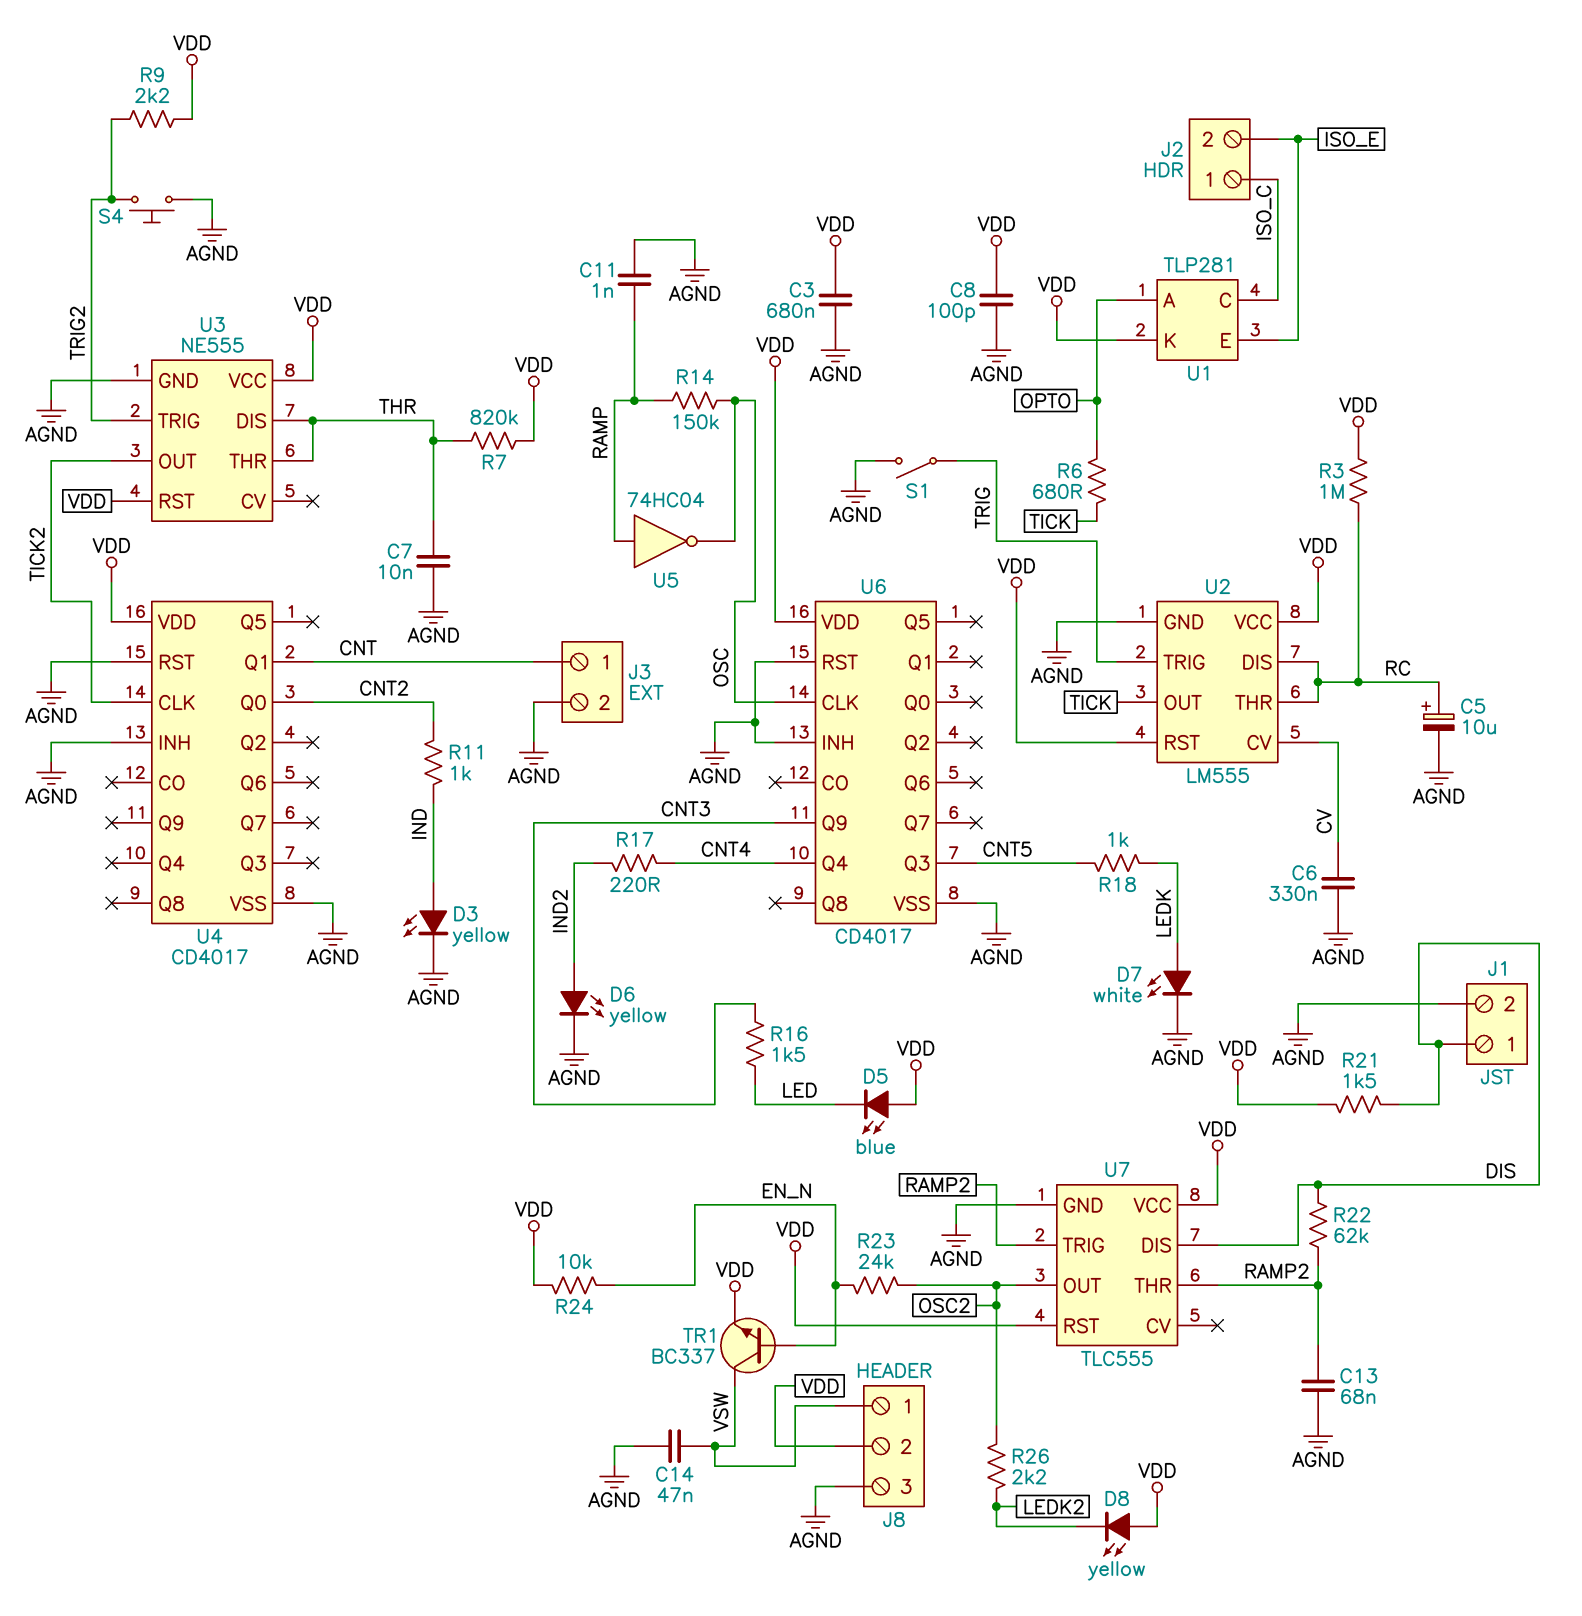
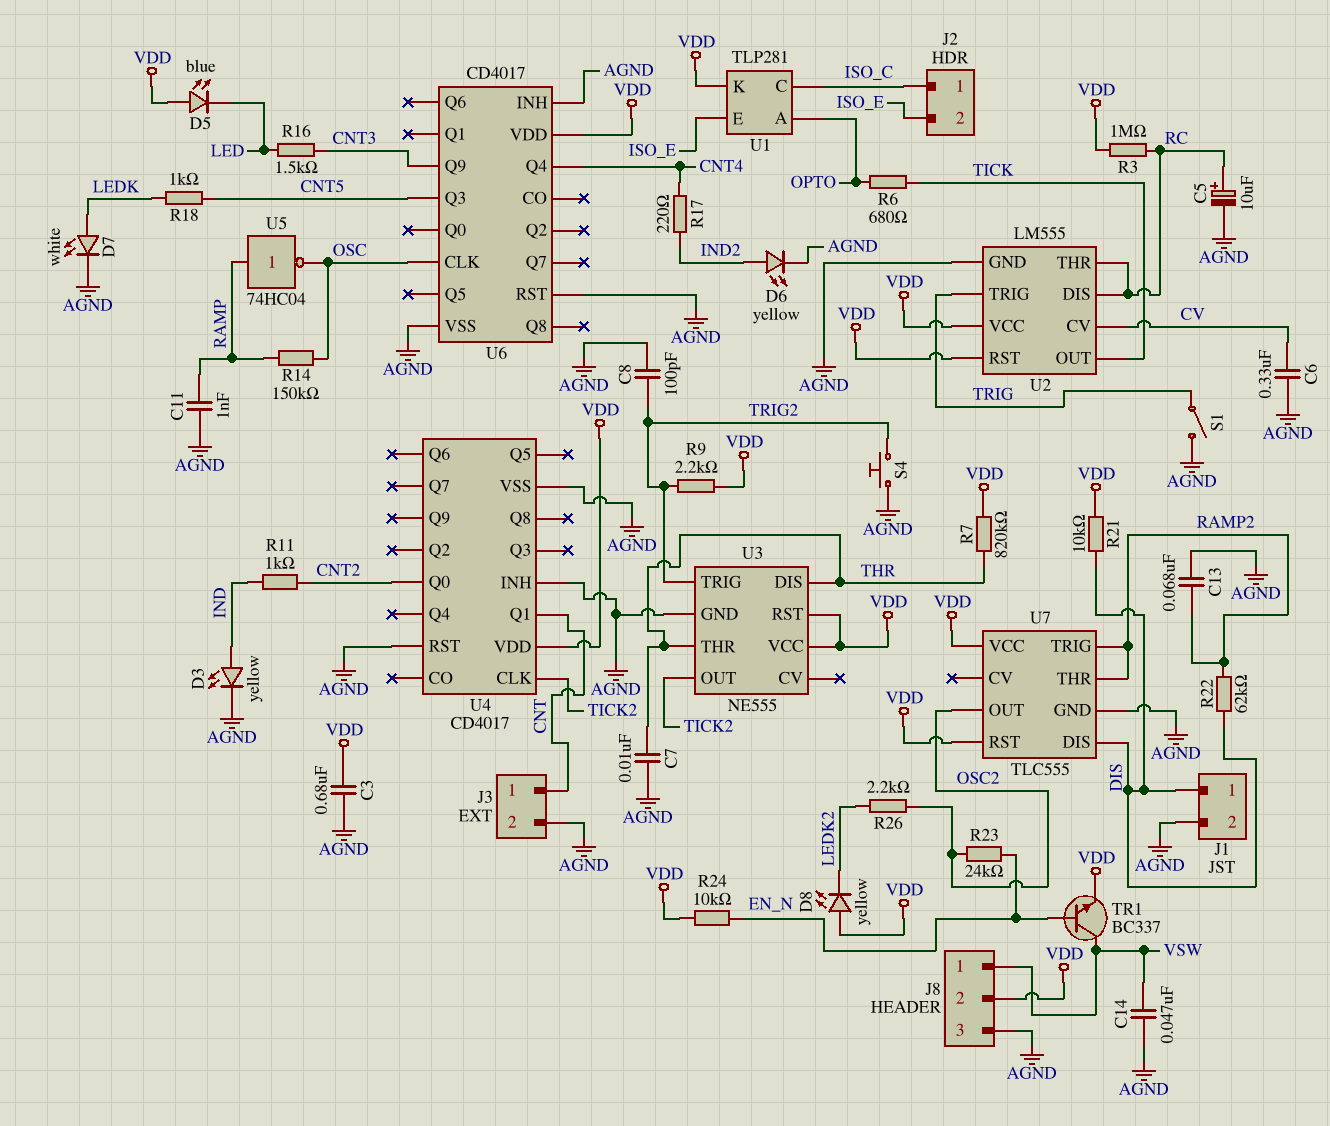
C8: 100pF (AGND, VDD) -> 100pF (AGND, TRIG2)
R21: 1.5k (DIS, VDD) -> 10k (DIS, VDD)

